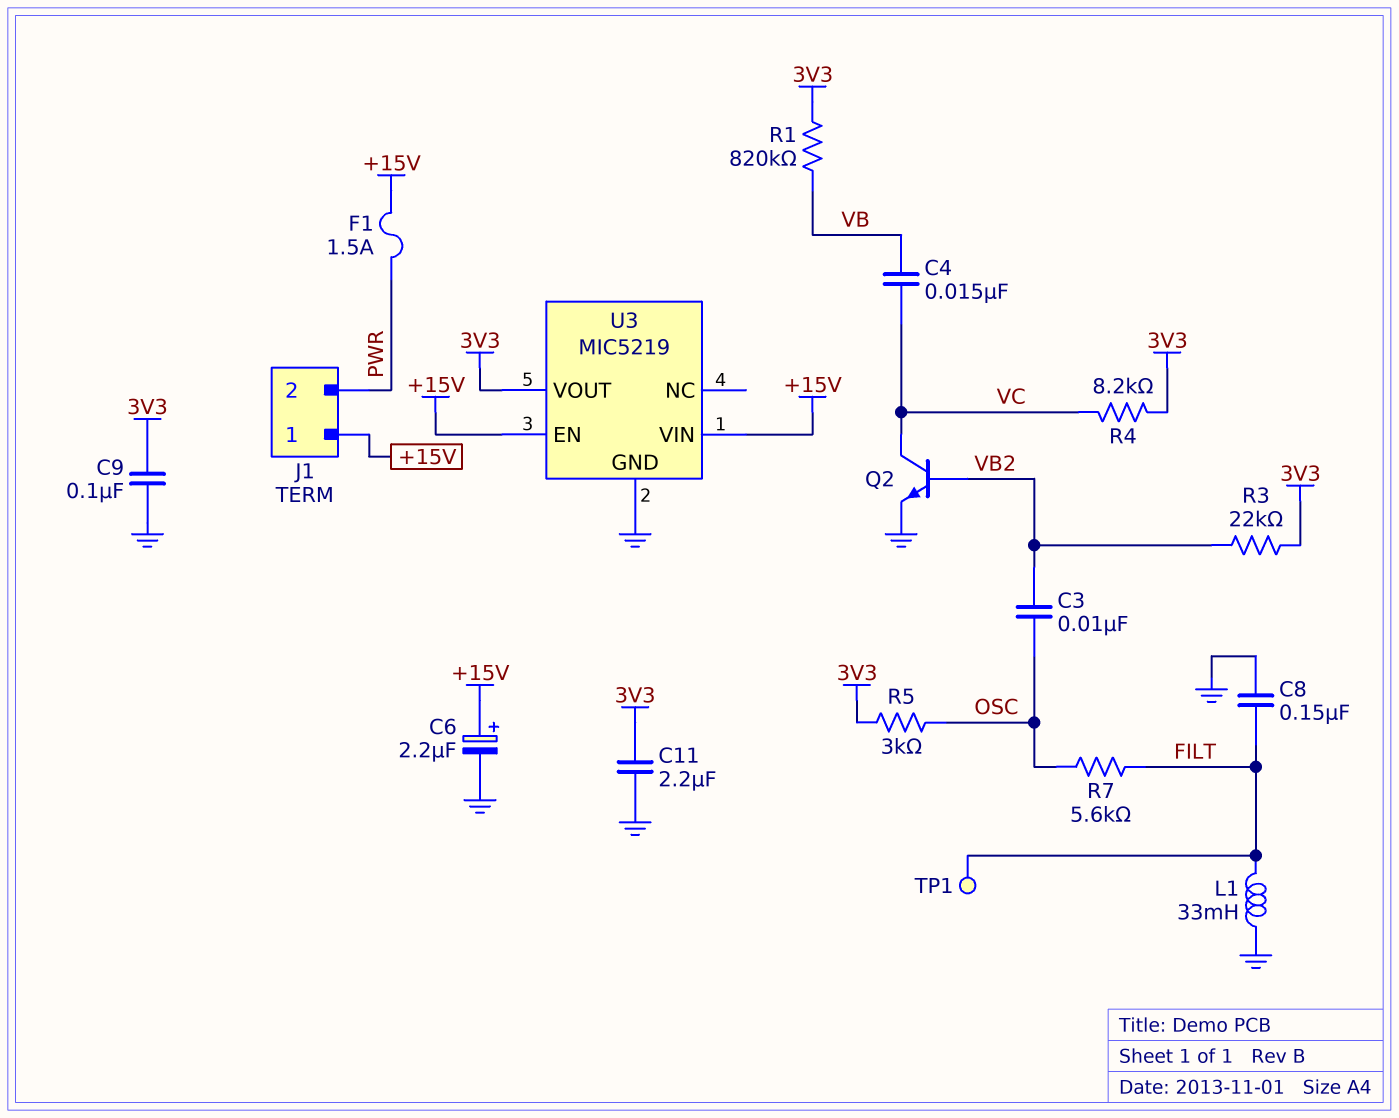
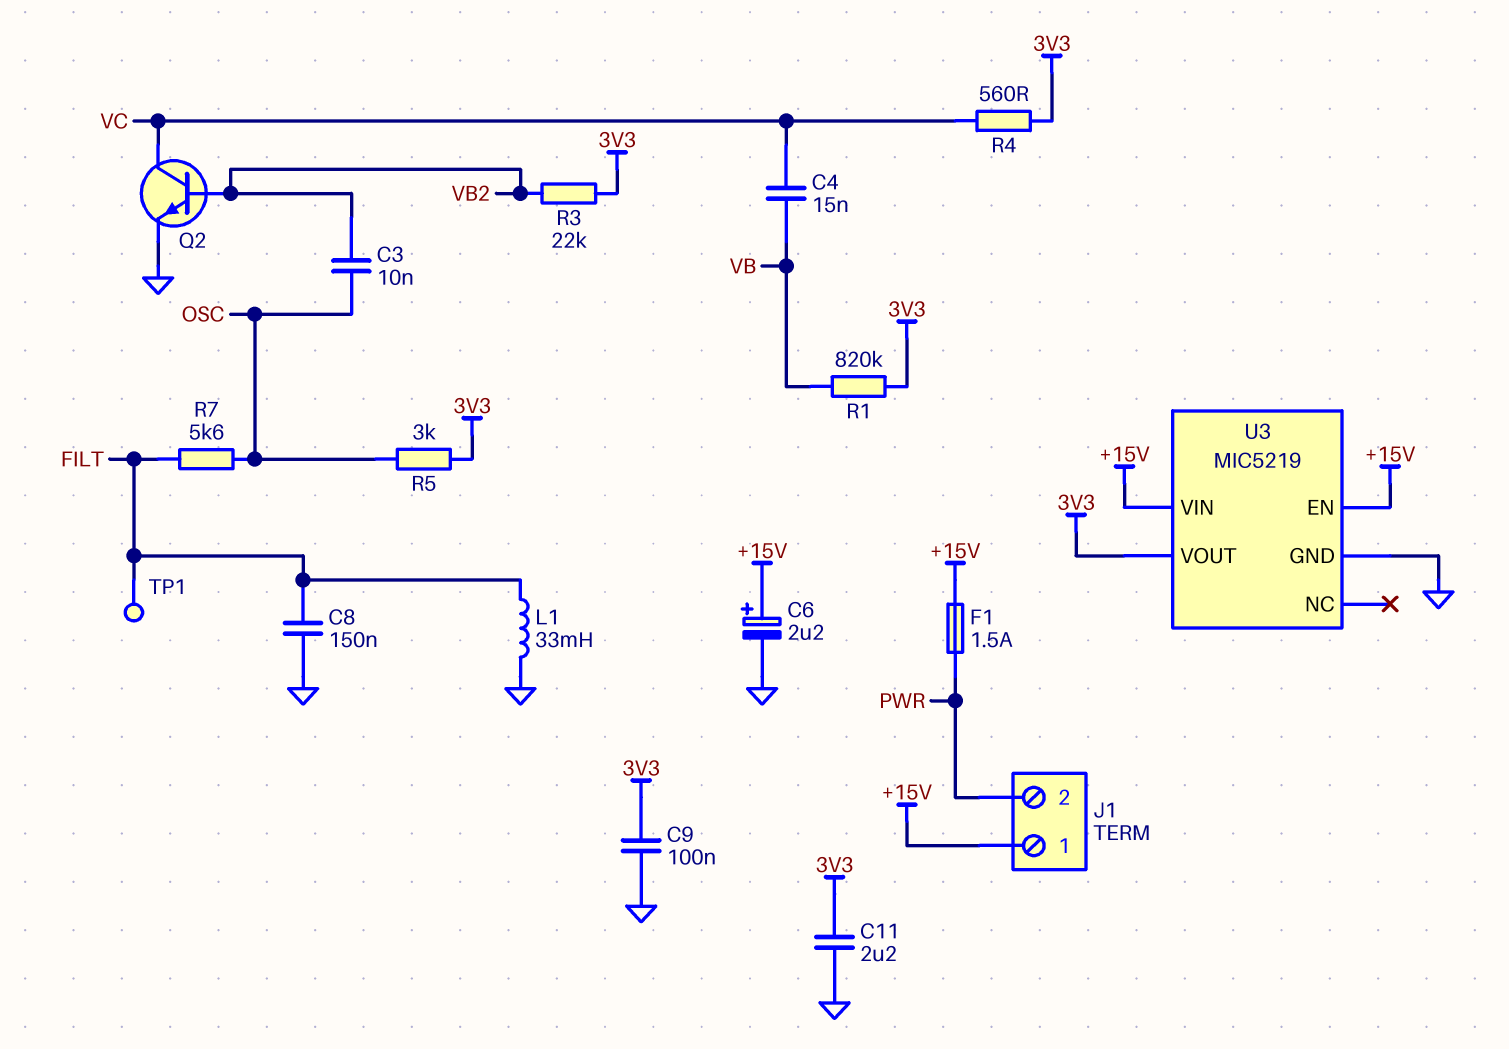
R4: 8.2k (3V3, VC) -> 560 (3V3, VC)

